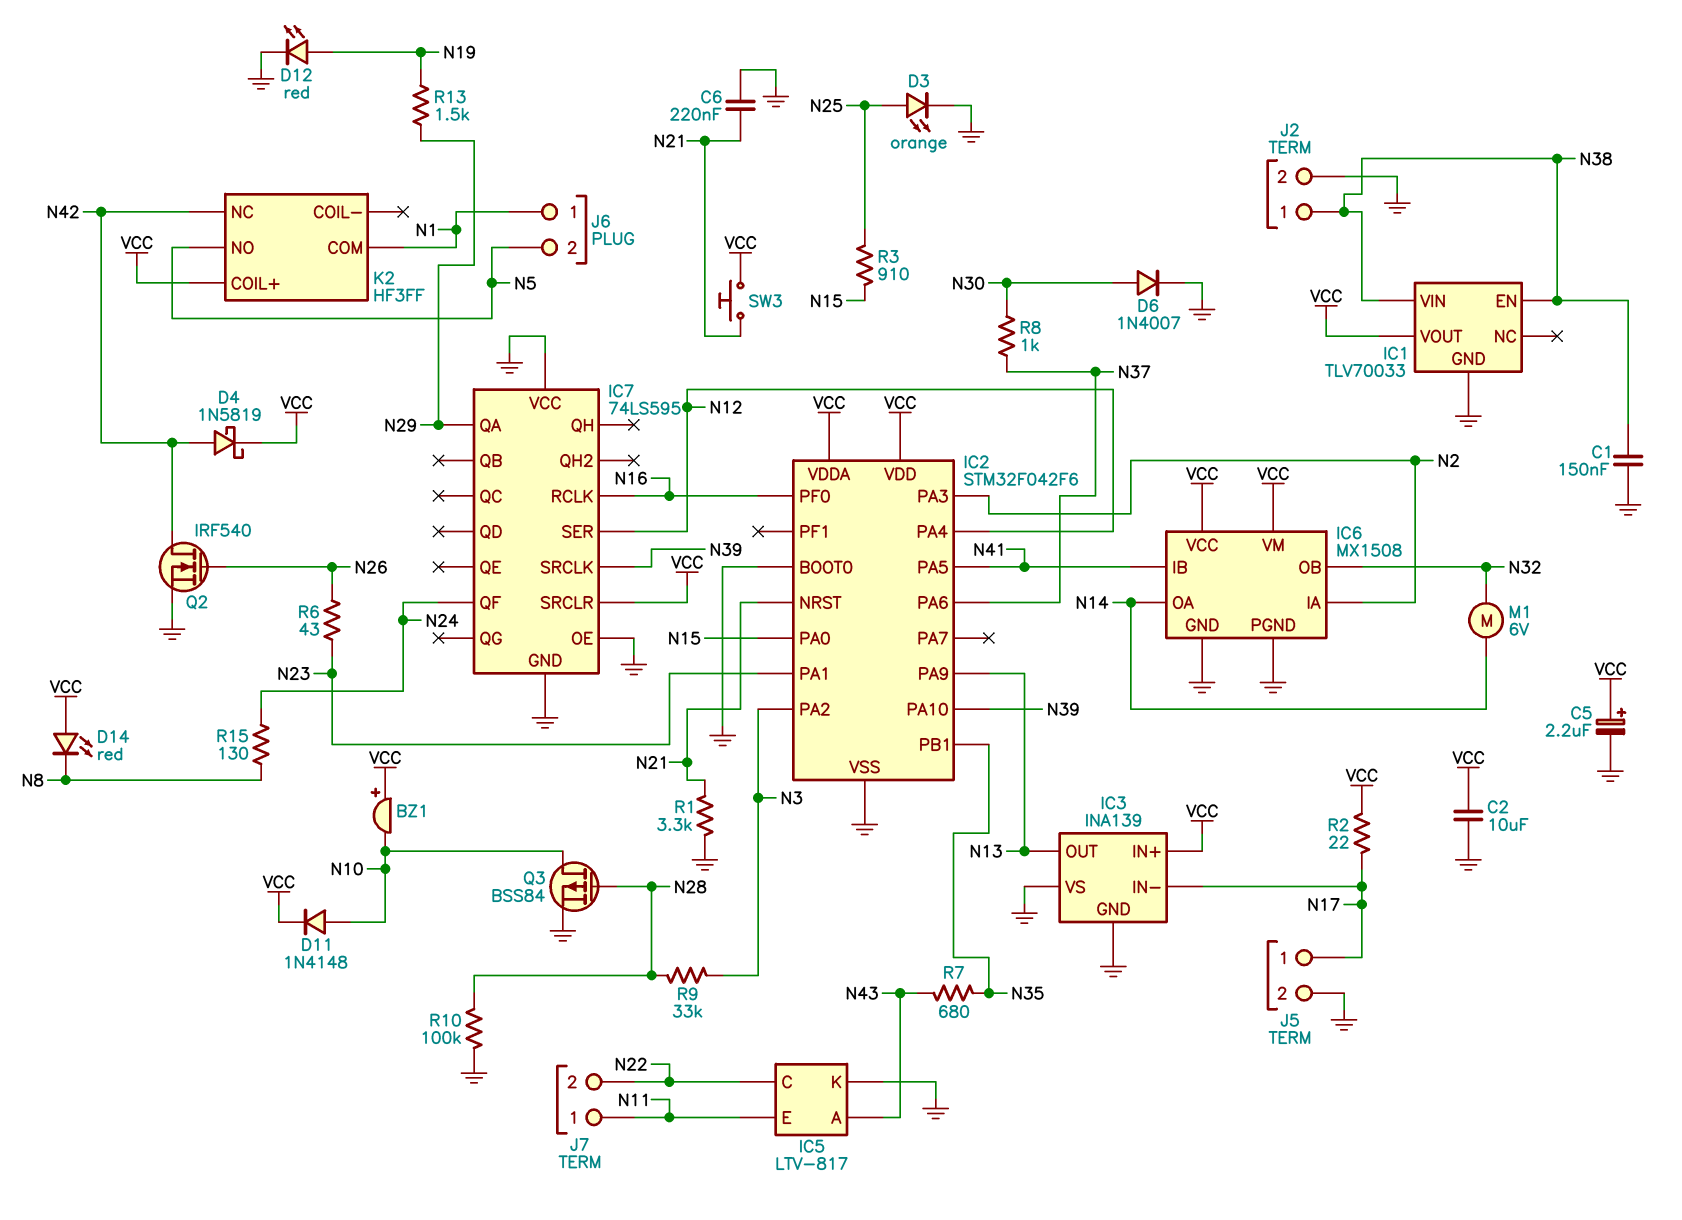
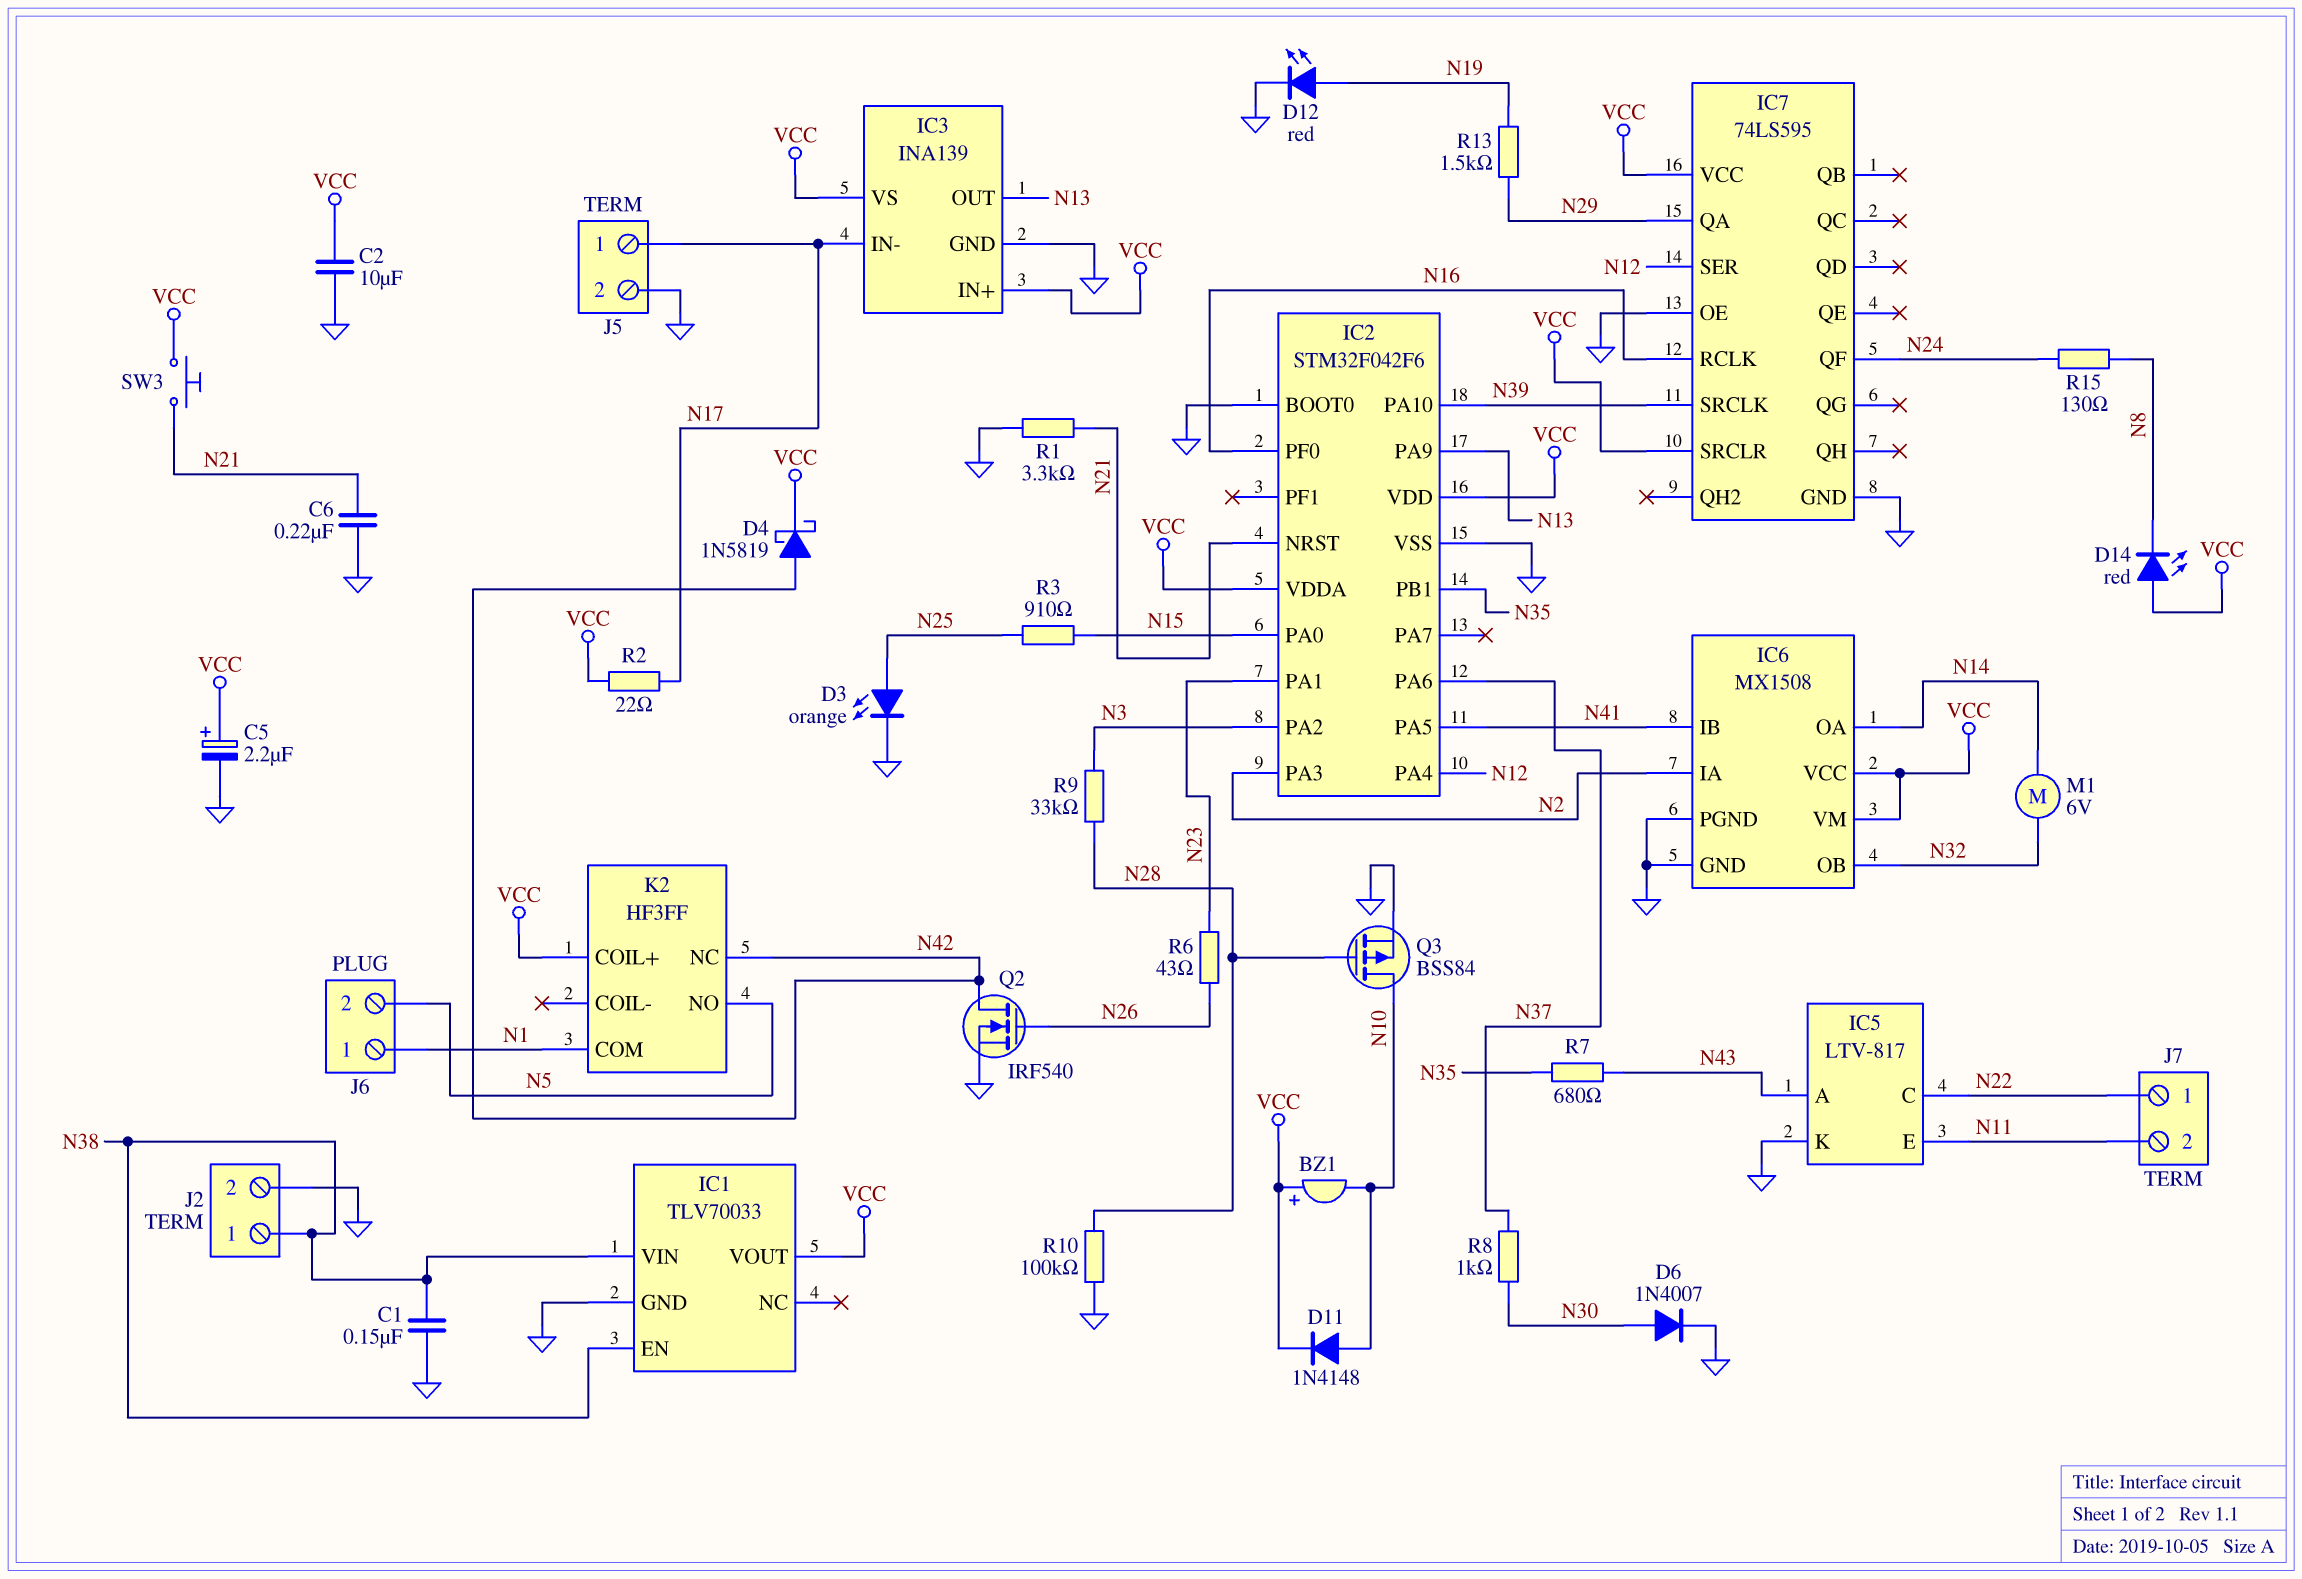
IC3 pin VS: GND -> VCC
IC7 pin VCC: GND -> VCC
J7 pin 1: N11 -> N22
J7 pin 2: N22 -> N11

